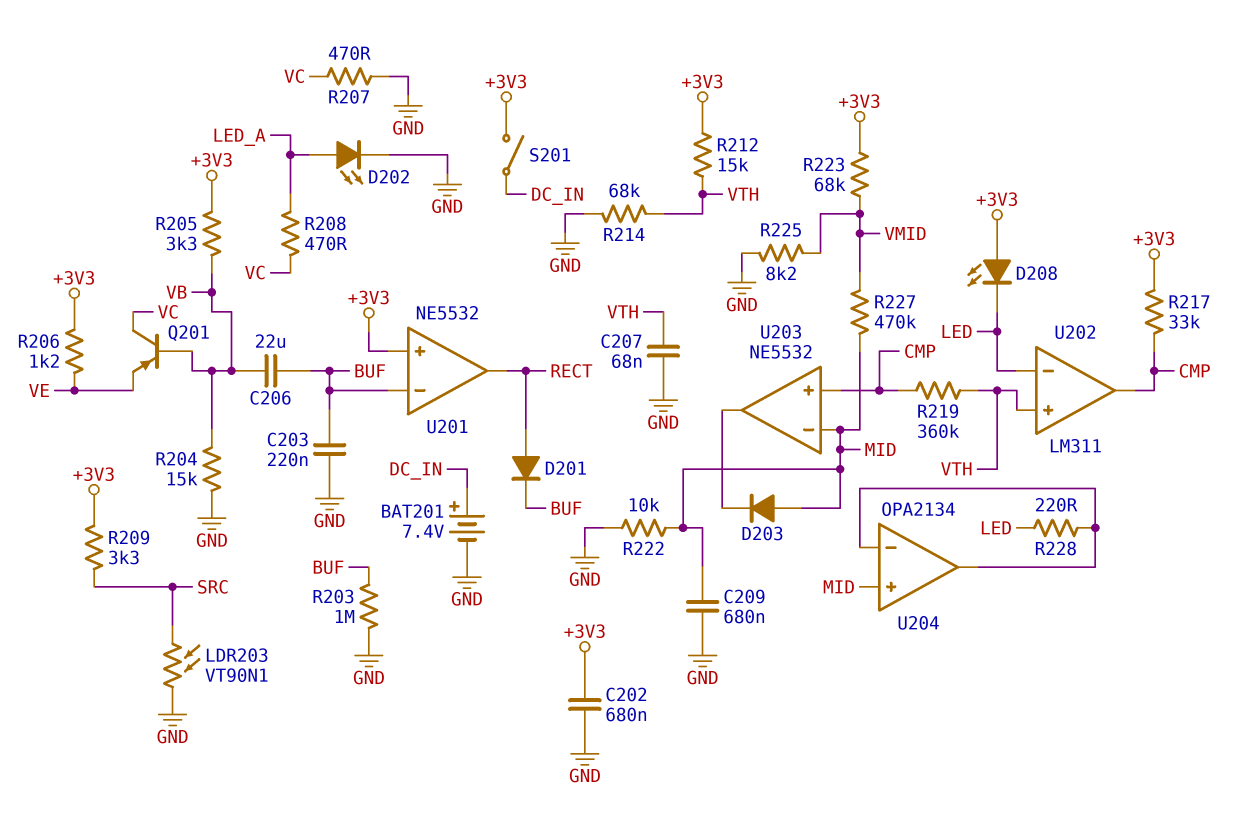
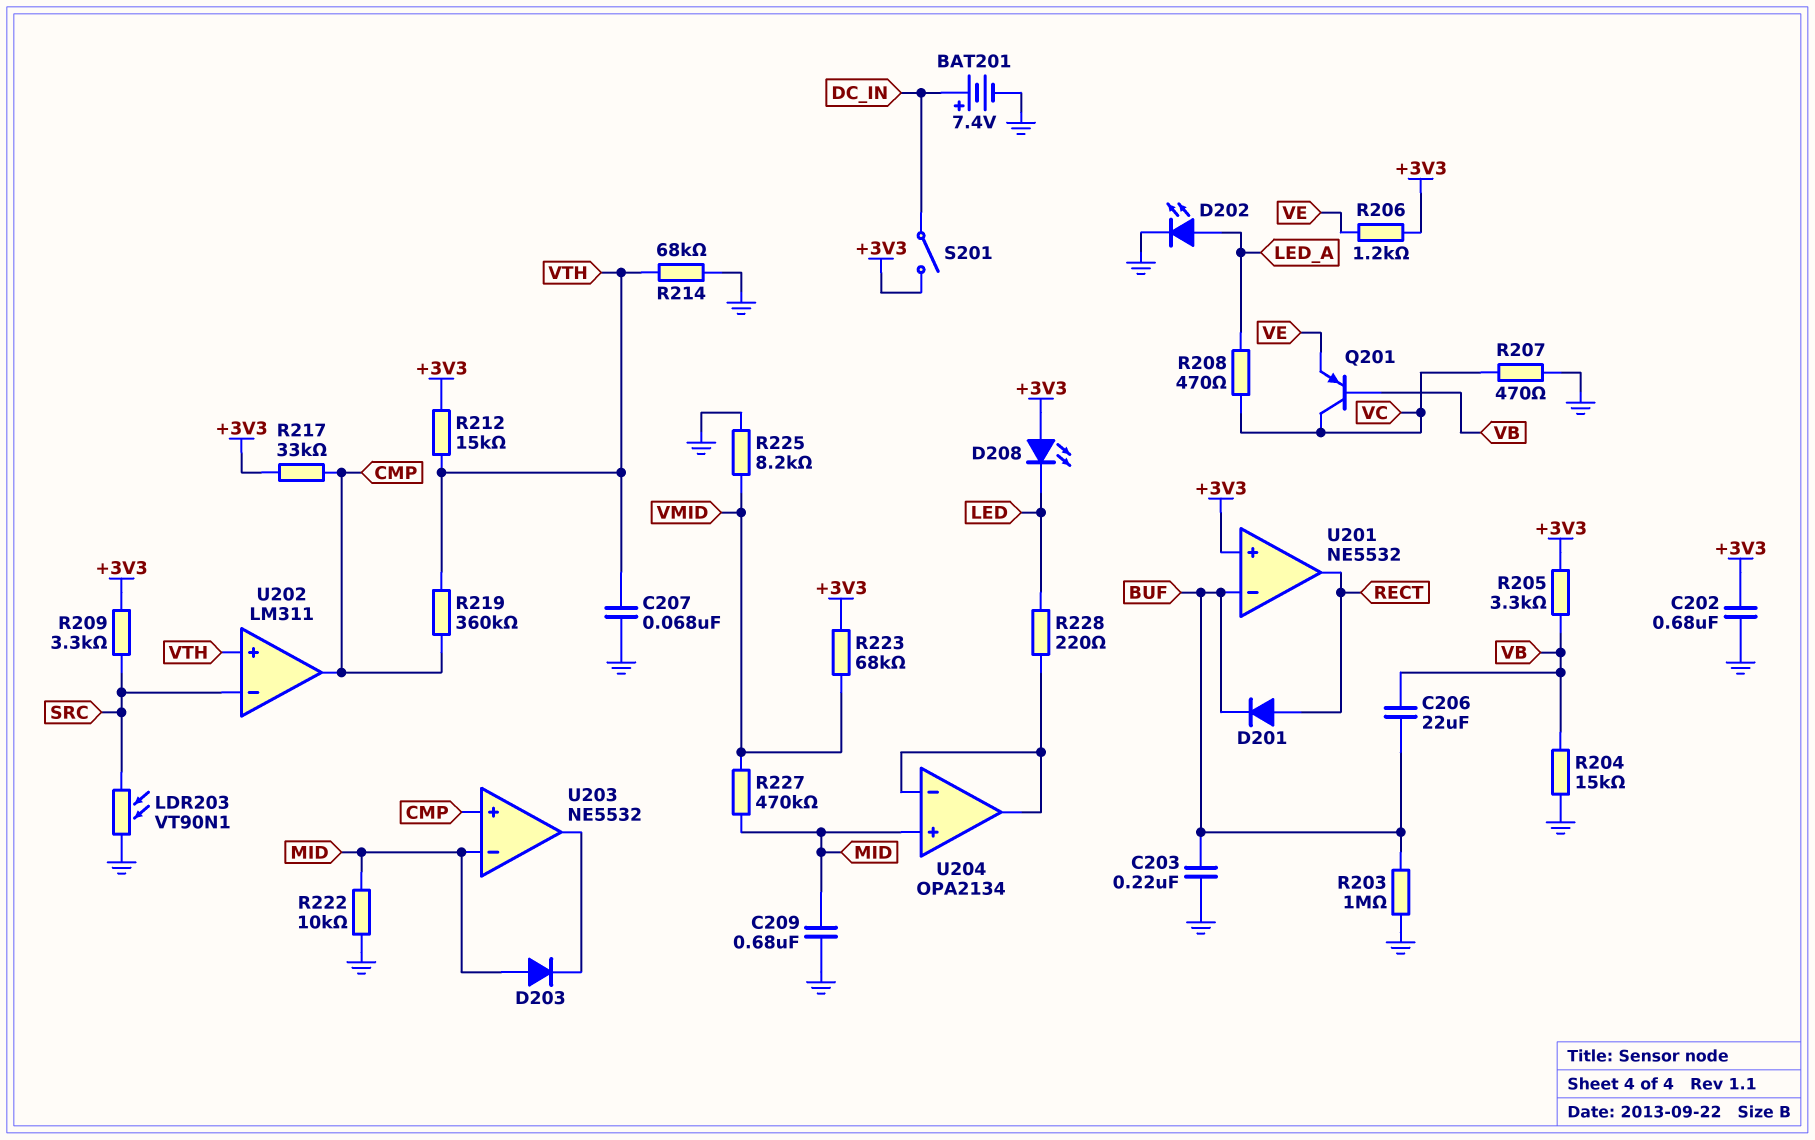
U202 pin in-: LED -> SRC

